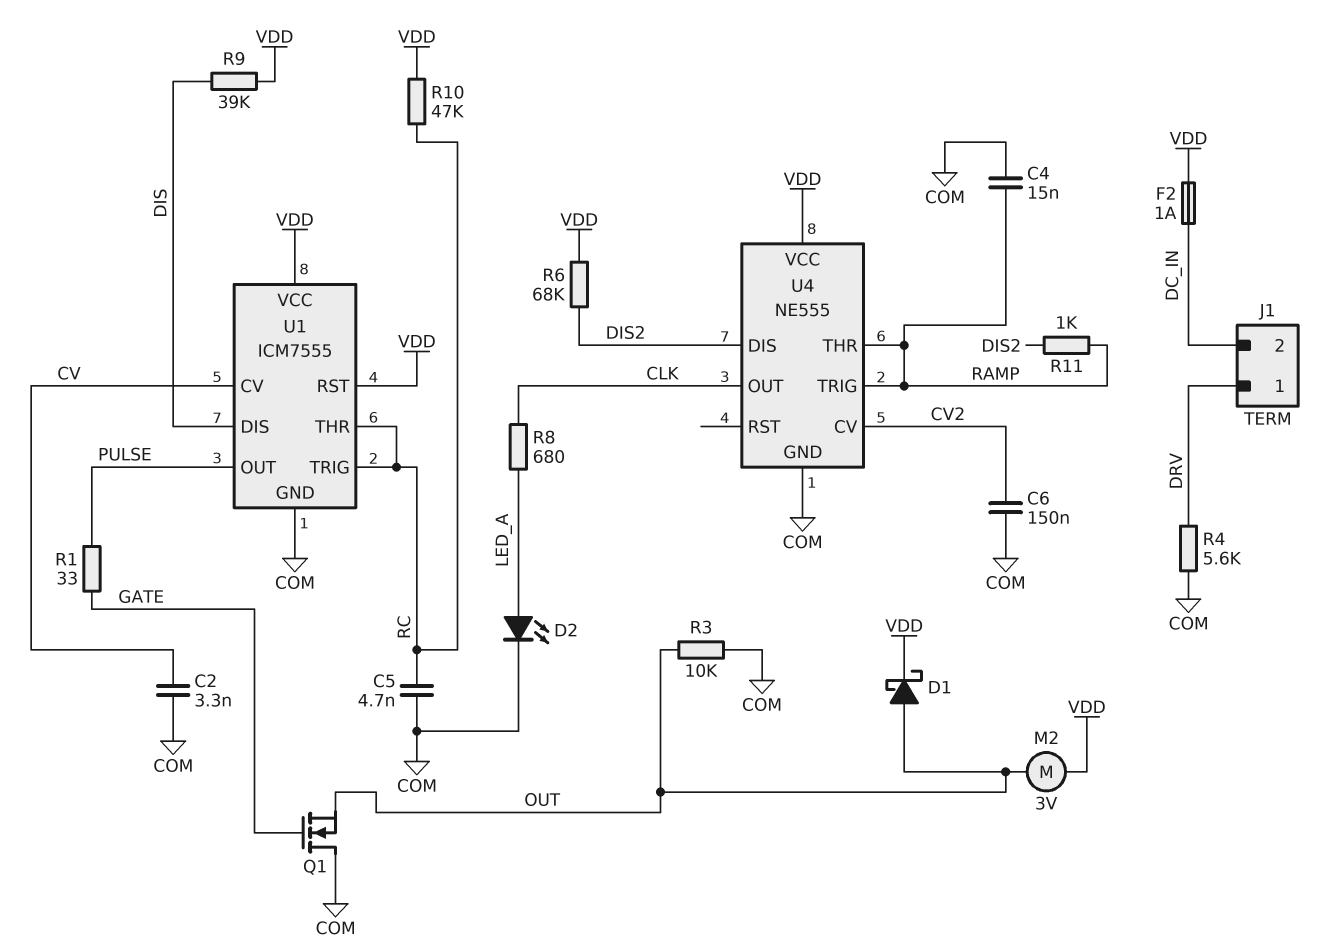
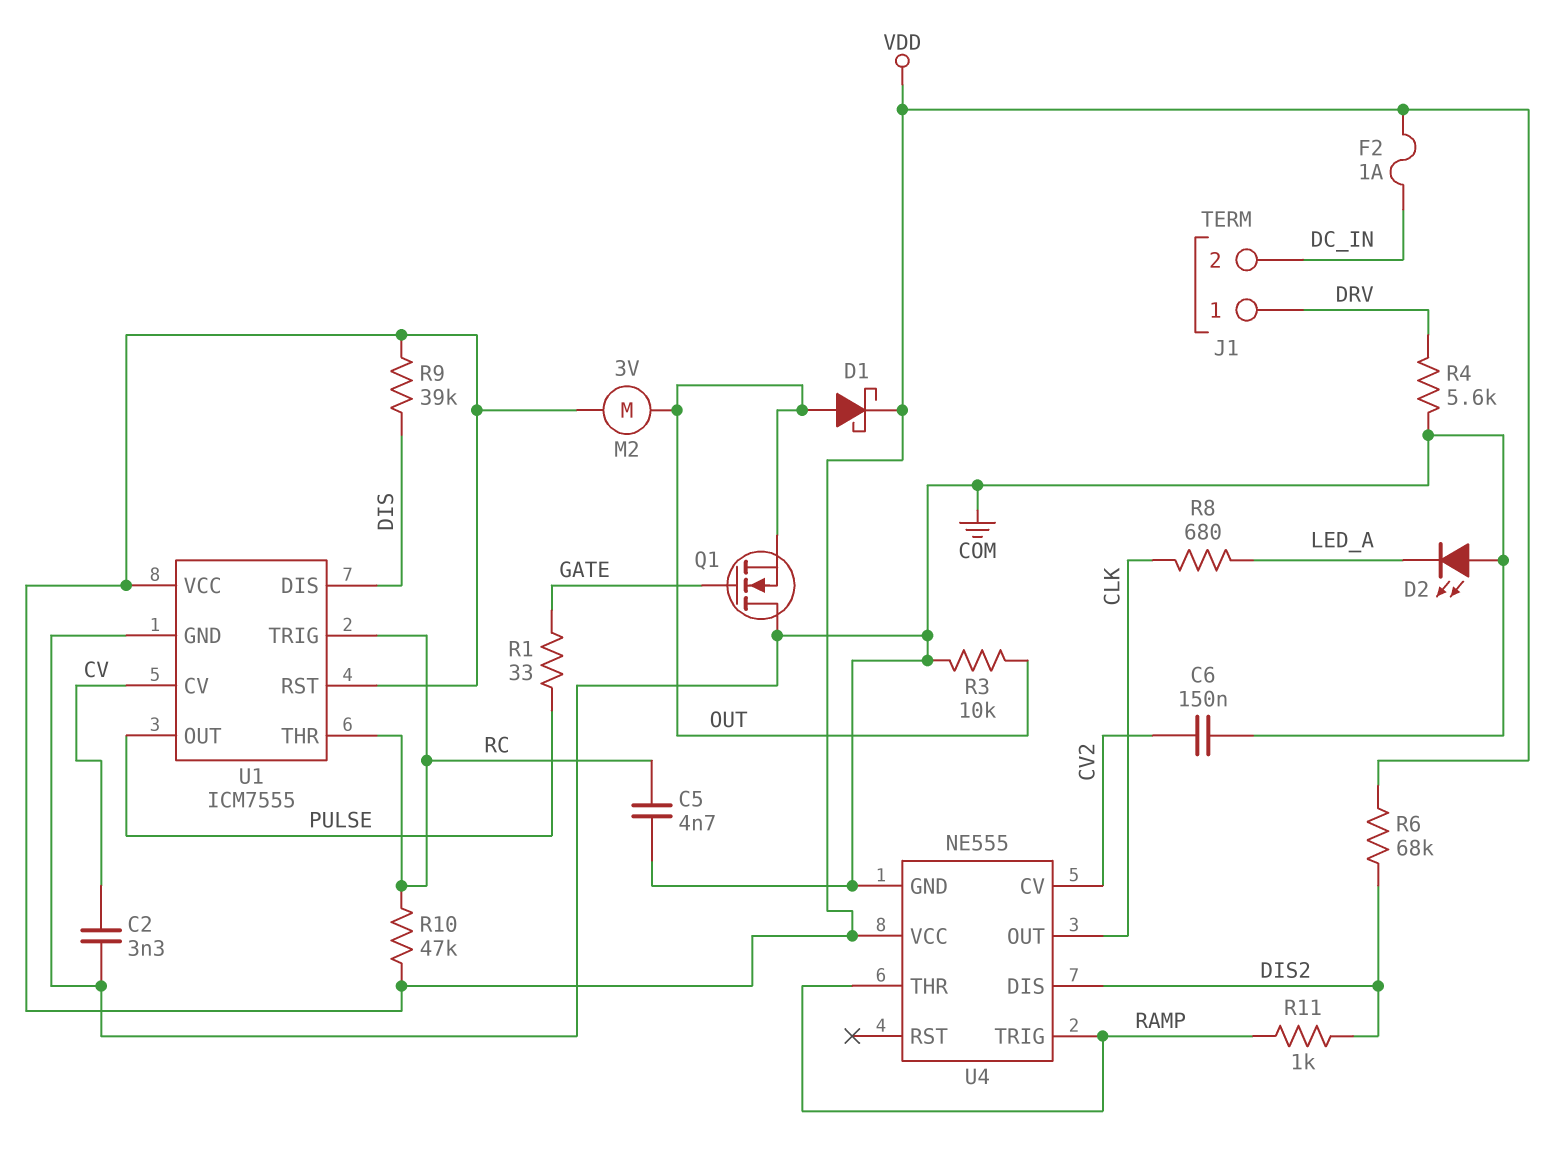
C4: 15nF (COM, RAMP) -> none
D2: LED (A LED_A, K COM) -> LED (A COM, K LED_A)

